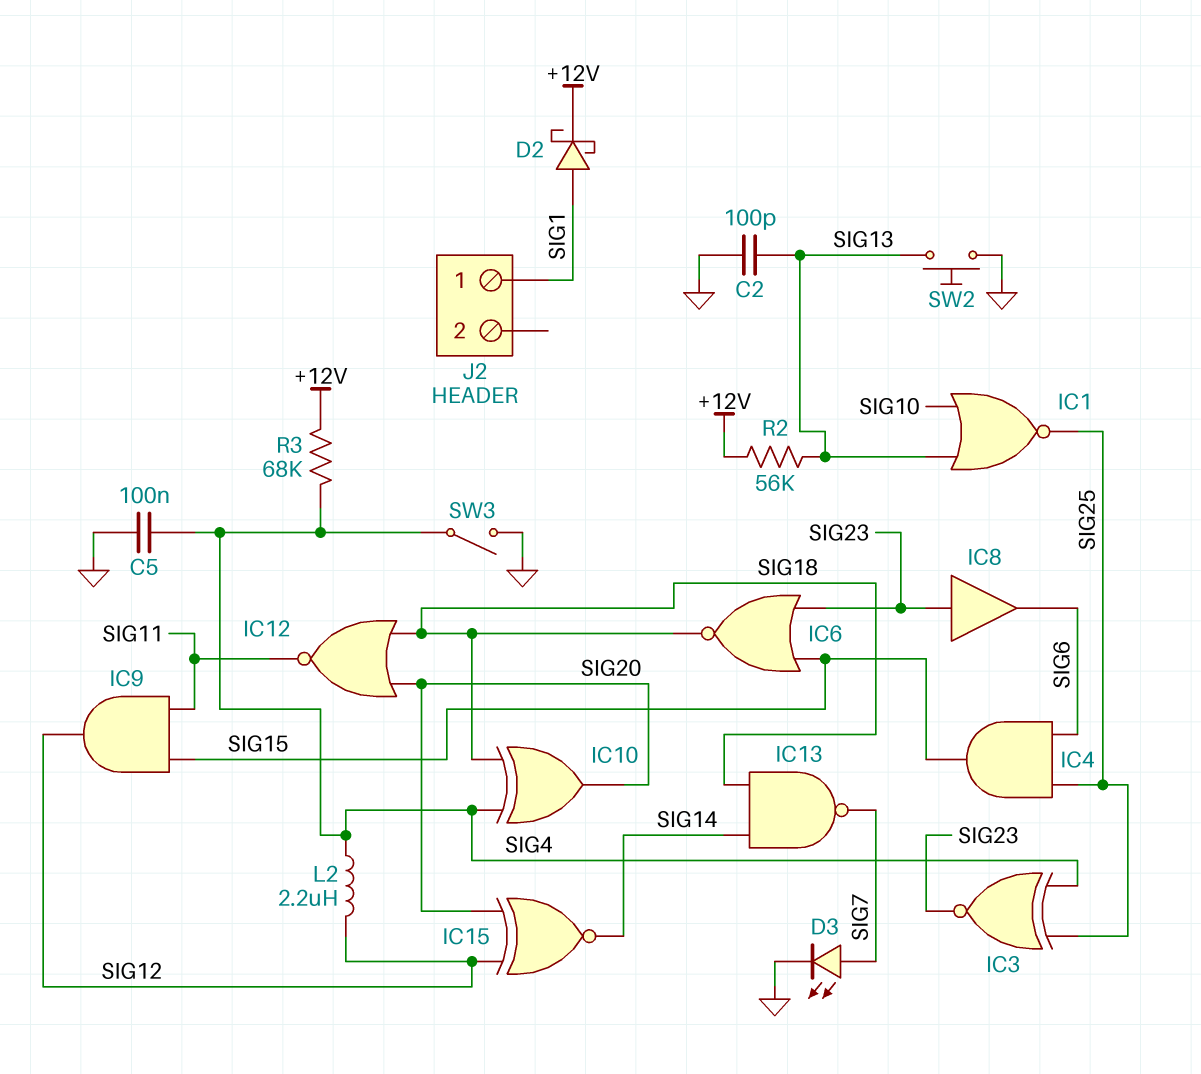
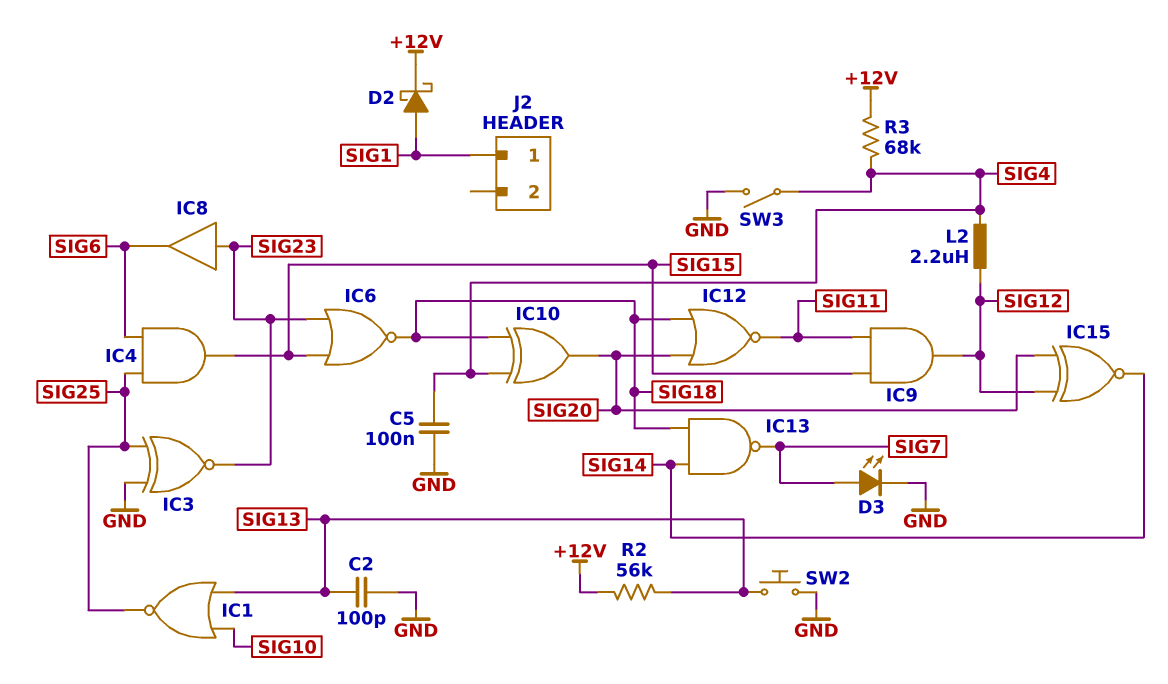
IC3: XNOR (in SIG4, in SIG25, out SIG23) -> XNOR (in GND, in SIG25, out SIG23)

